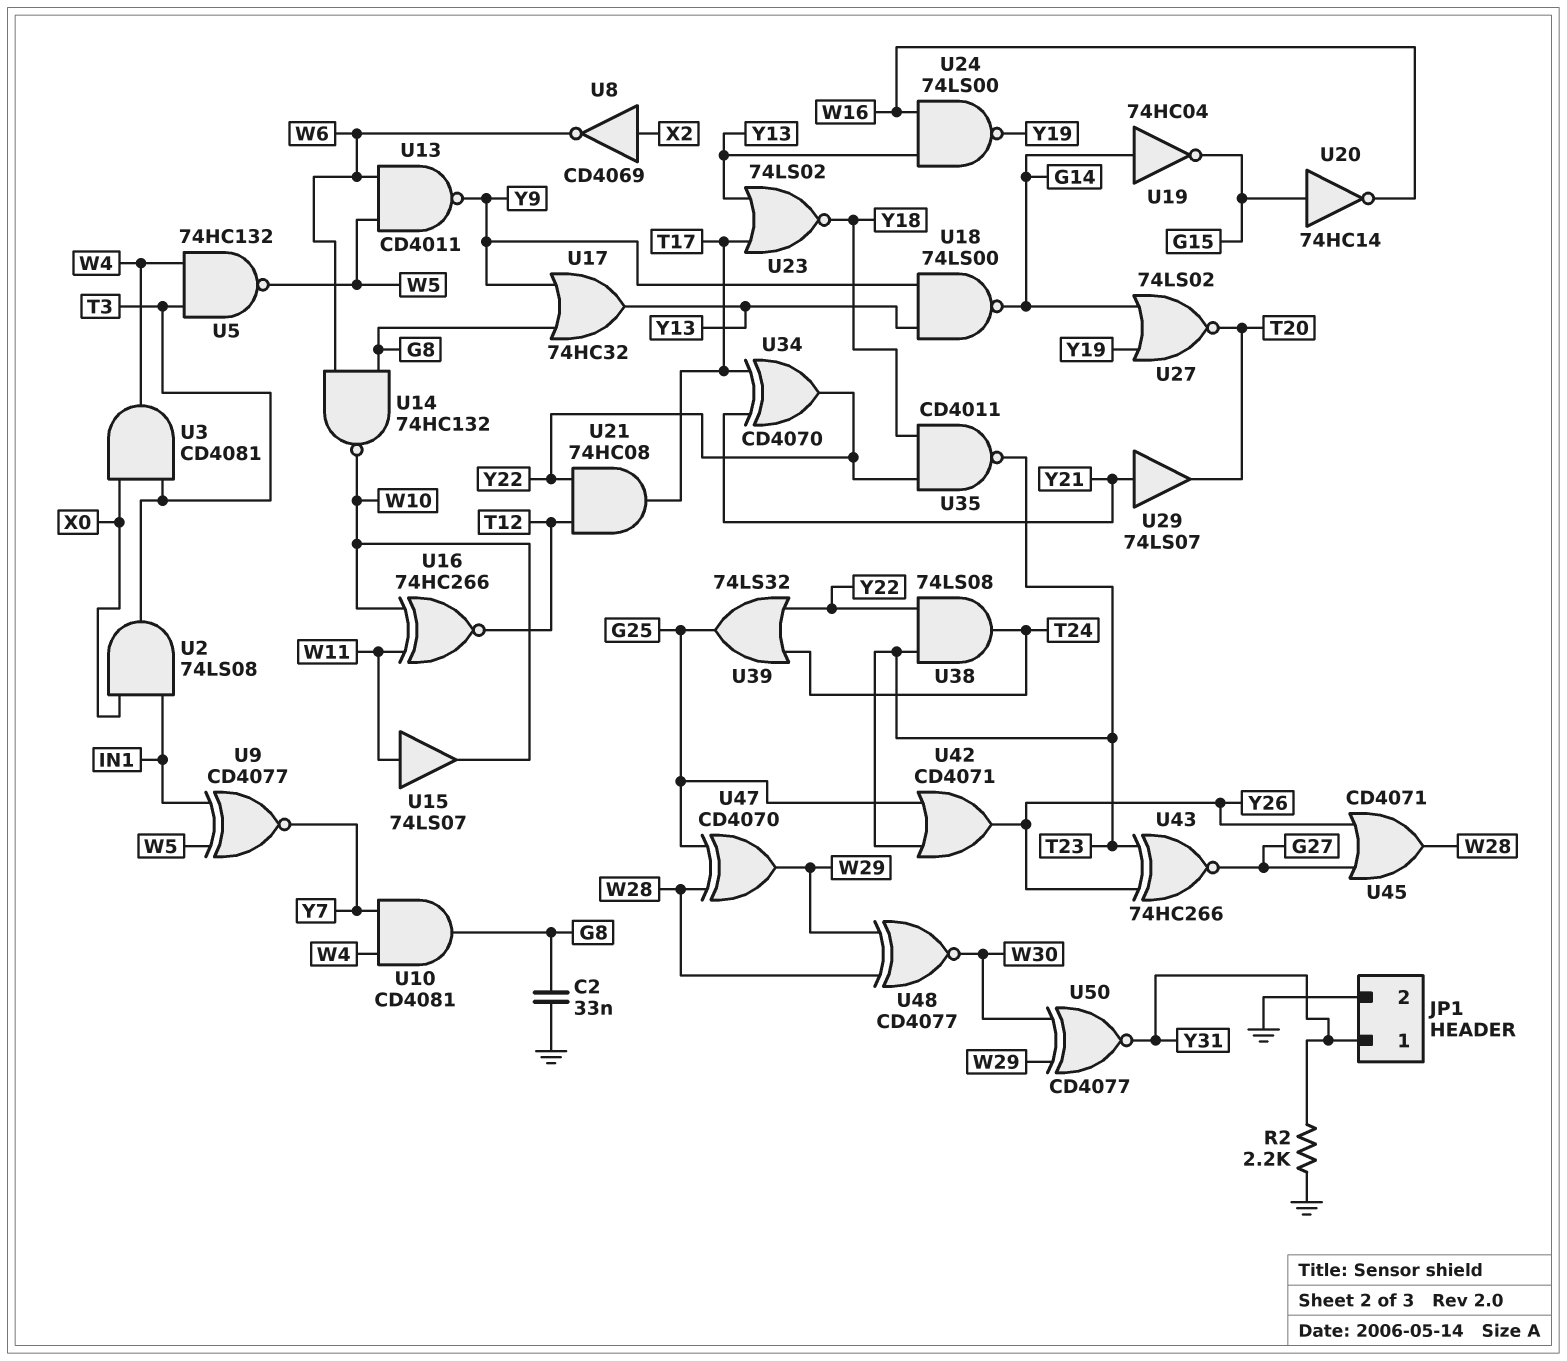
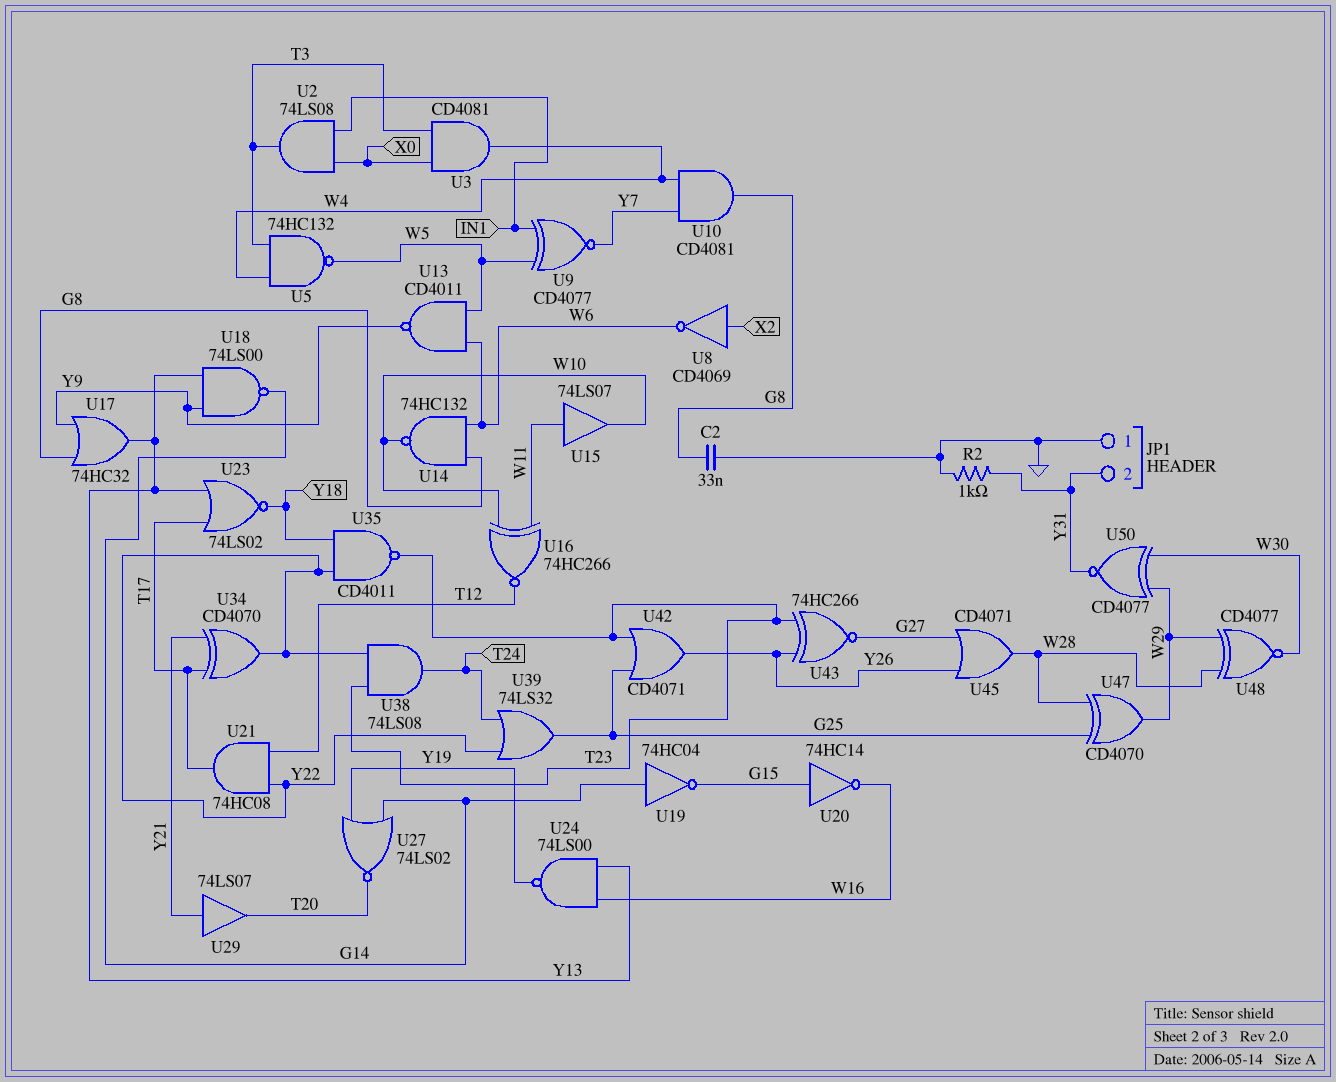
JP1 pin 1: Y31 -> GND
JP1 pin 2: GND -> Y31
R2: 2.2k (GND, Y31) -> 1k (GND, Y31)

